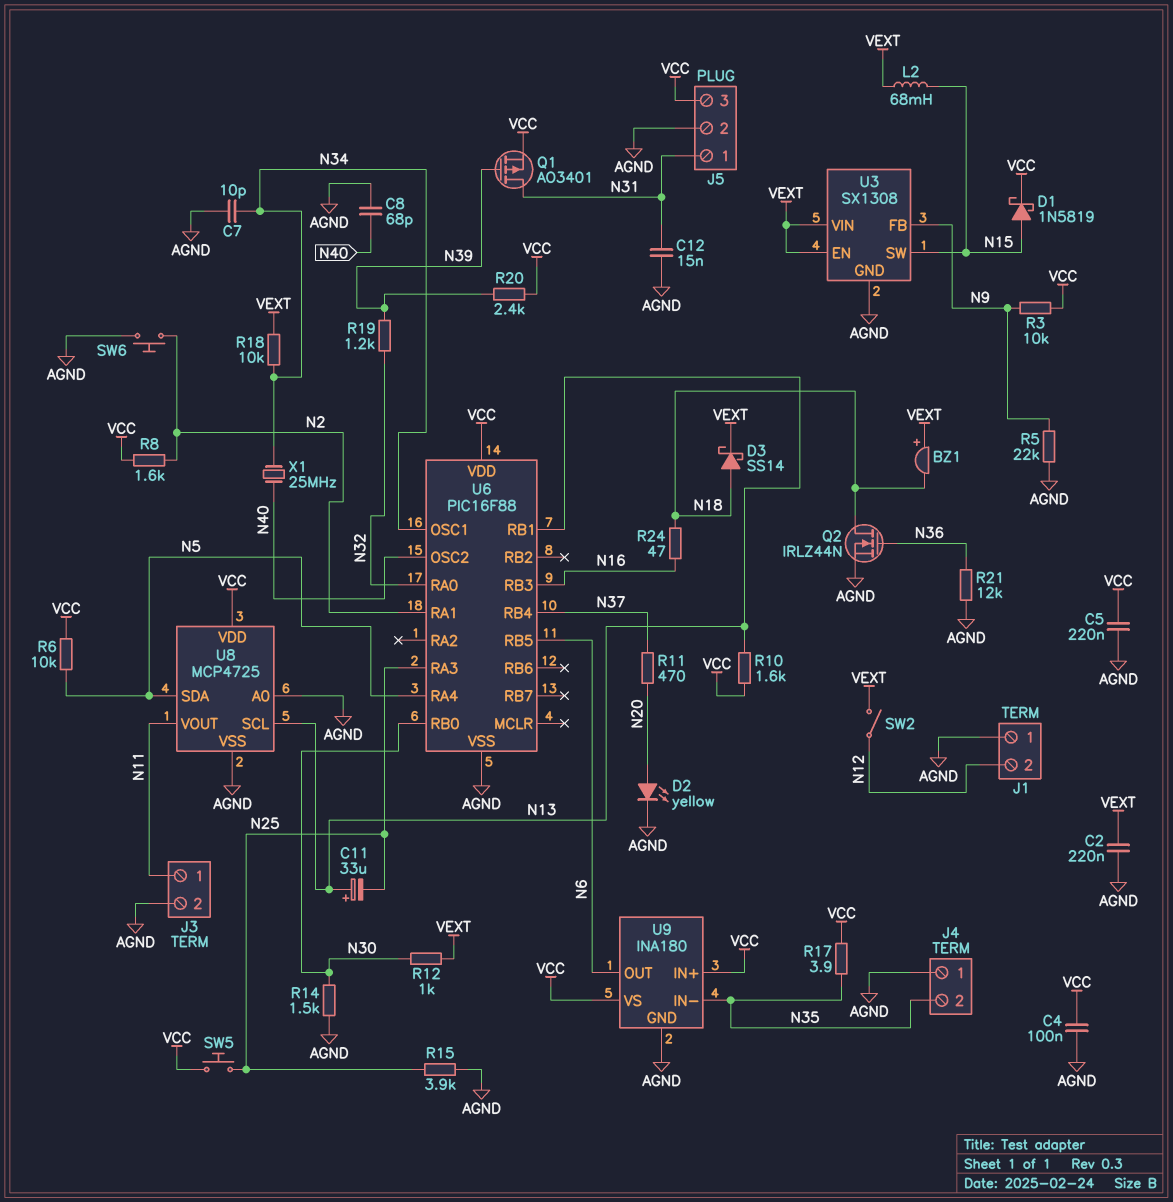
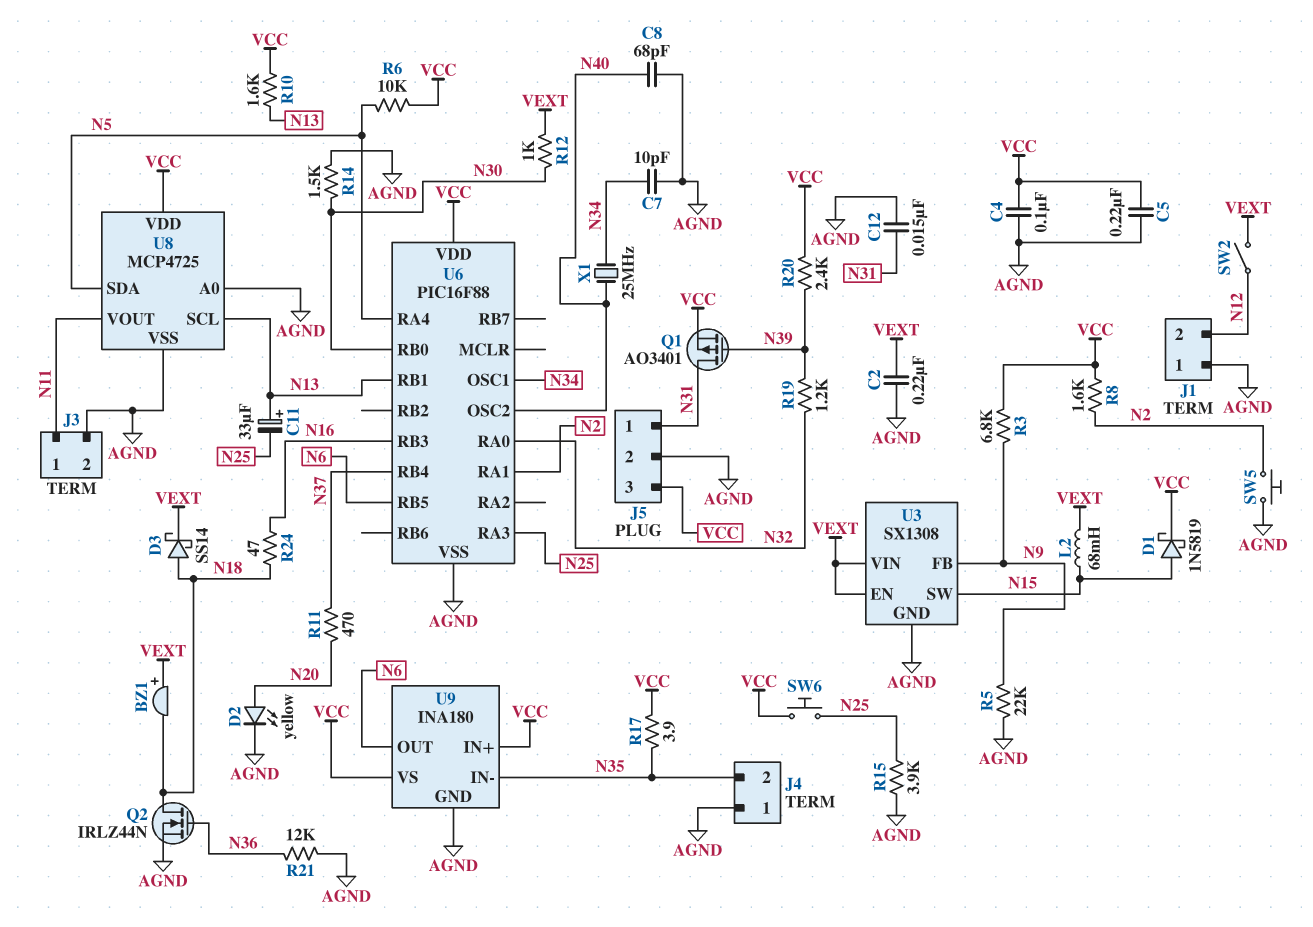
R3: 10k (N9, VCC) -> 6.8k (N9, VCC)
R18: 10k (N34, VEXT) -> none
SW5: button (N25, VCC) -> button (AGND, N2)
SW6: button (AGND, N2) -> button (N25, VCC)

